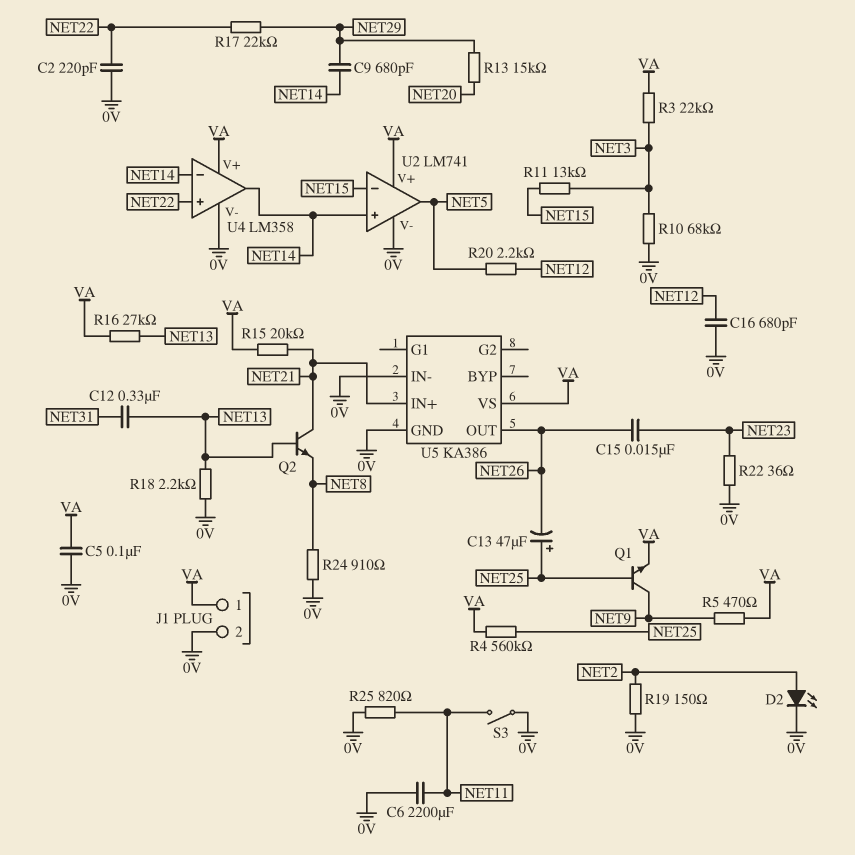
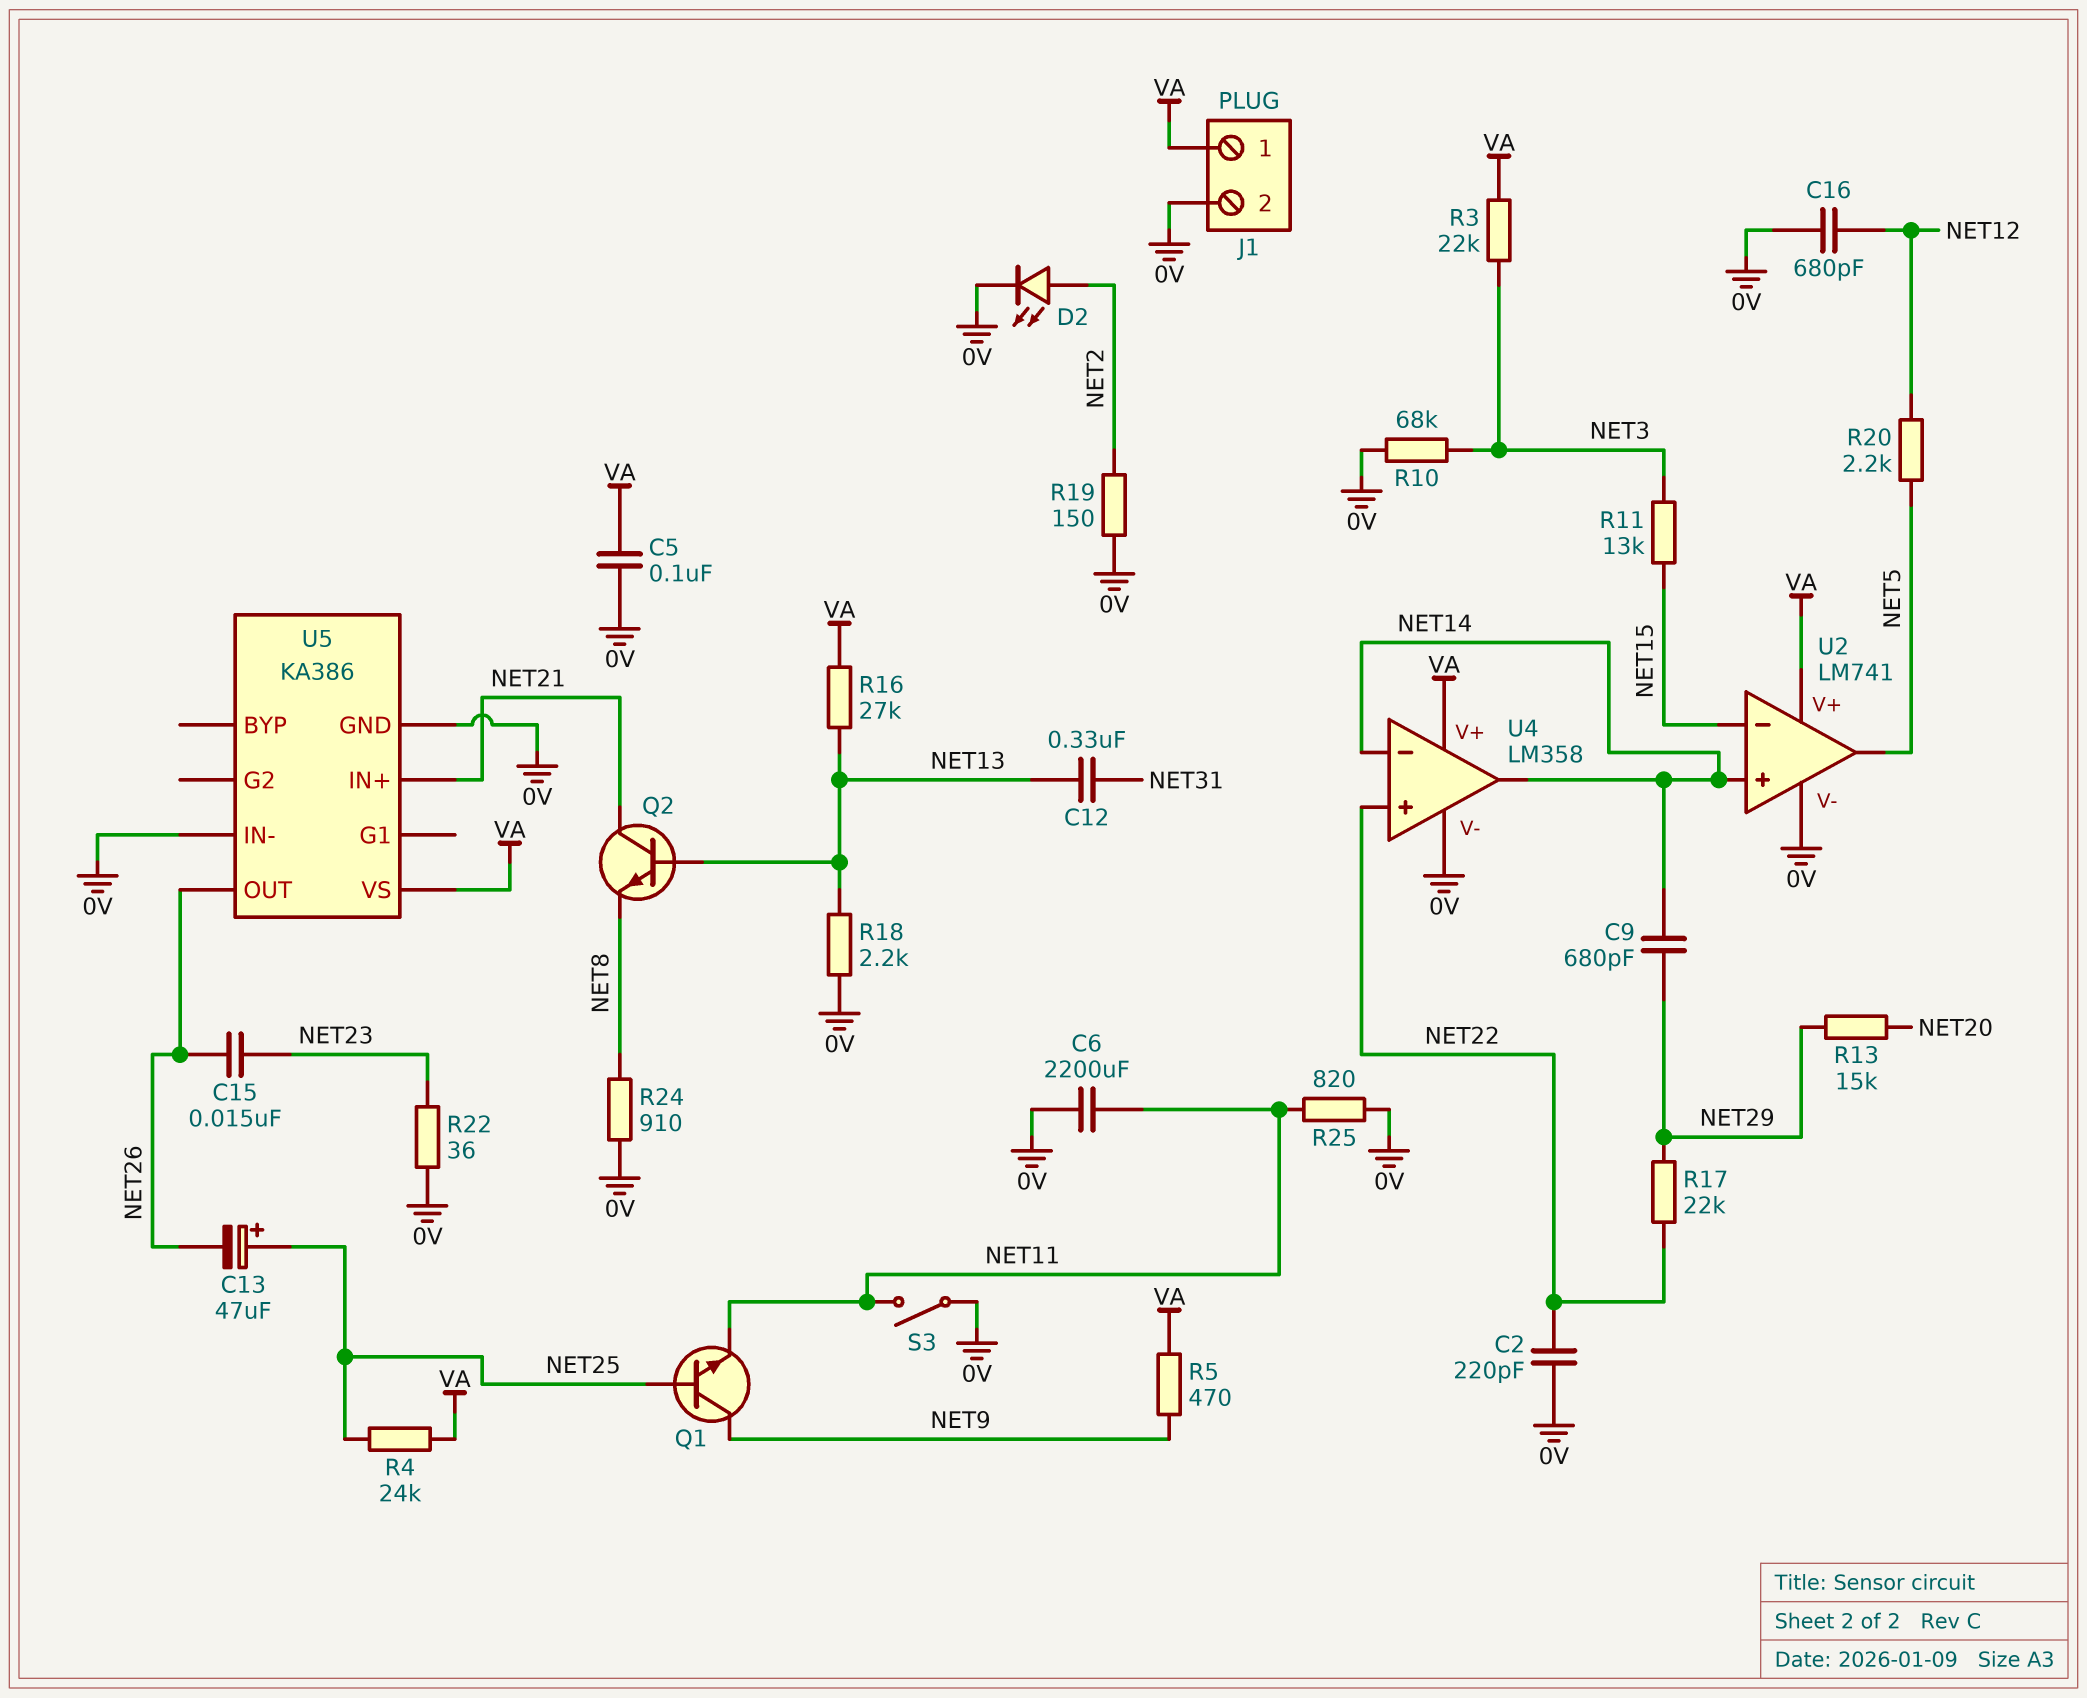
Q1: NPN (B NET25, C NET9, E VA) -> NPN (B NET25, C NET9, E NET11)
R4: 560k (NET25, VA) -> 24k (NET25, VA)
R15: 20k (NET21, VA) -> none

